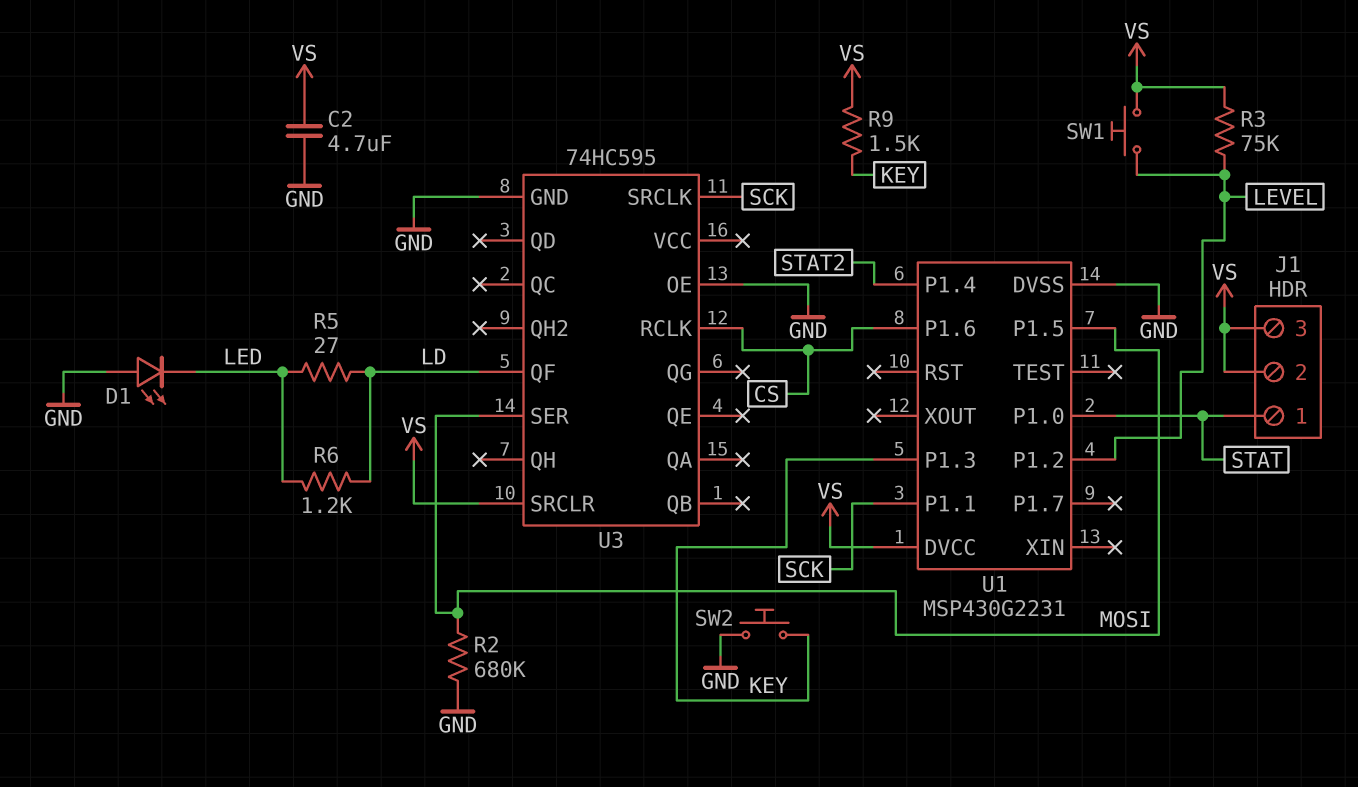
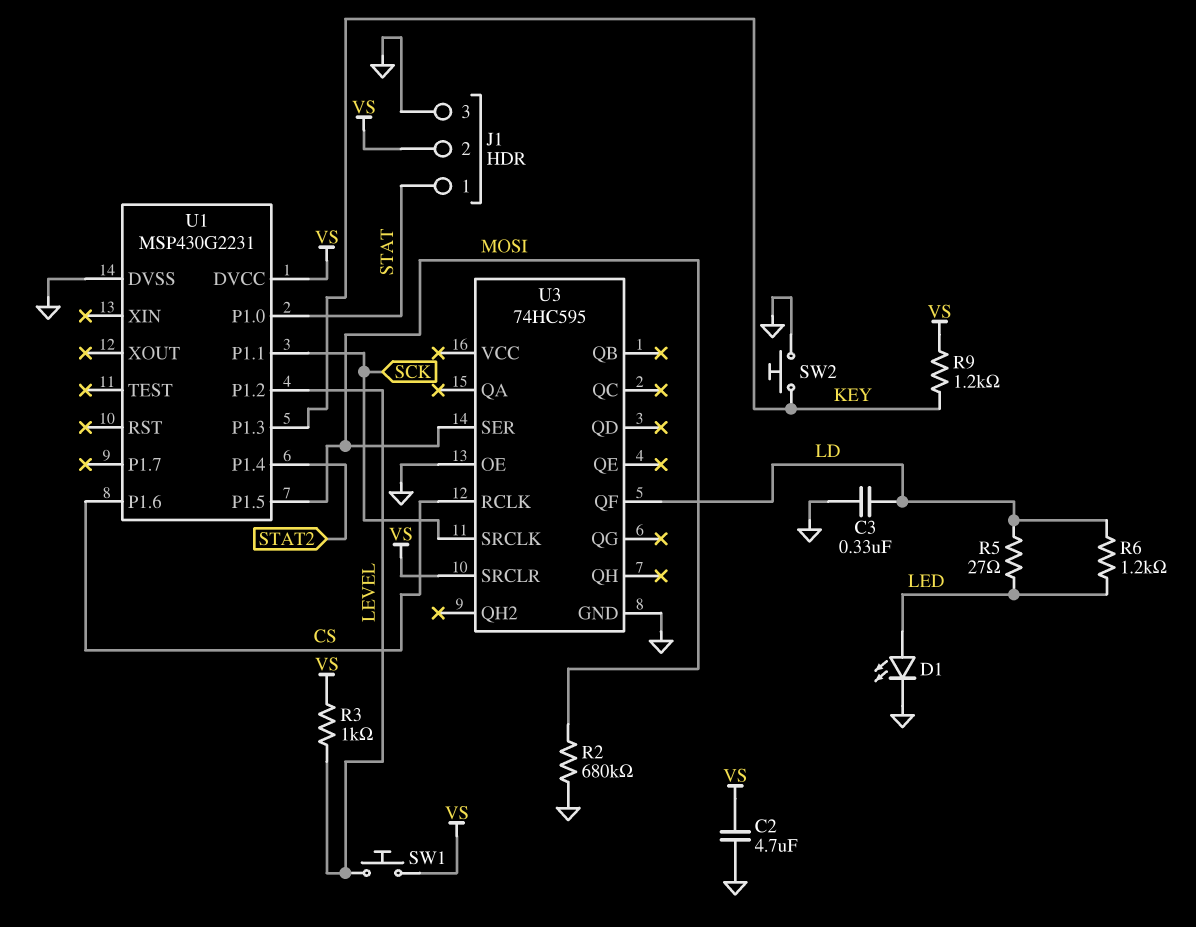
C3: none -> 330nF (GND, LD)
D1: LED (A GND, K LED) -> LED (A LED, K GND)
J1 pin 3: VS -> GND
R3: 75k (LEVEL, VS) -> 1k (LEVEL, VS)
R9: 1.5k (KEY, VS) -> 1.2k (KEY, VS)

